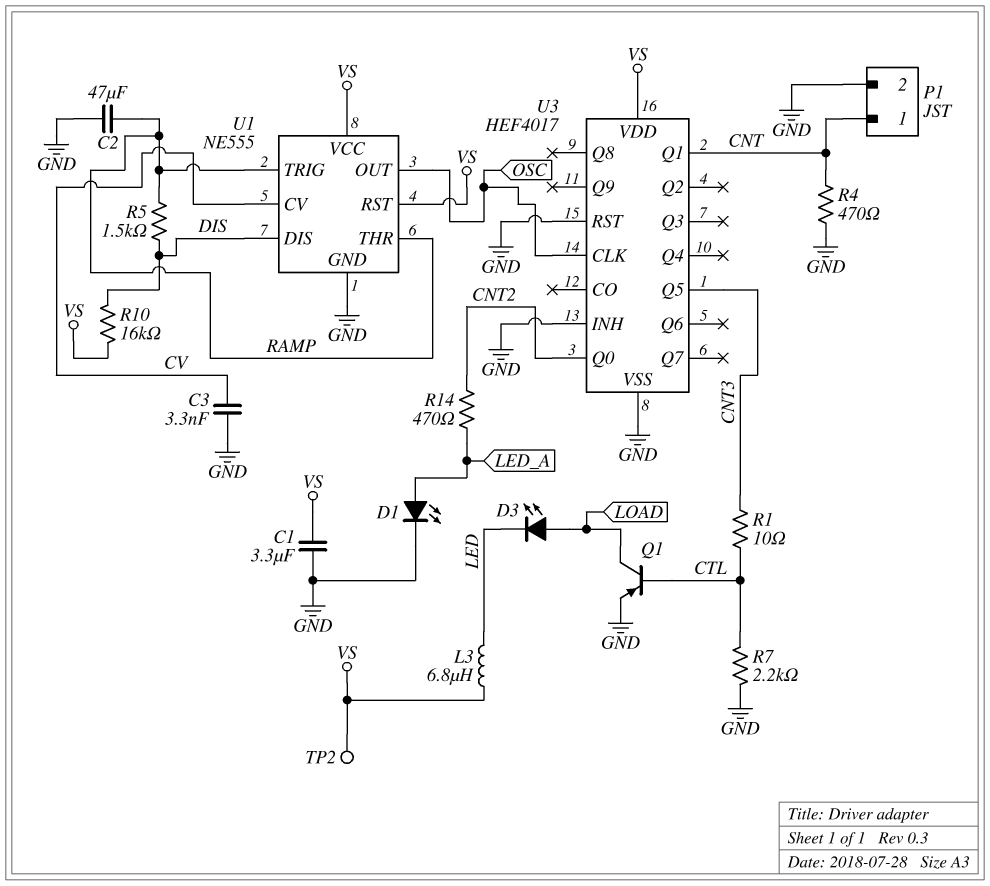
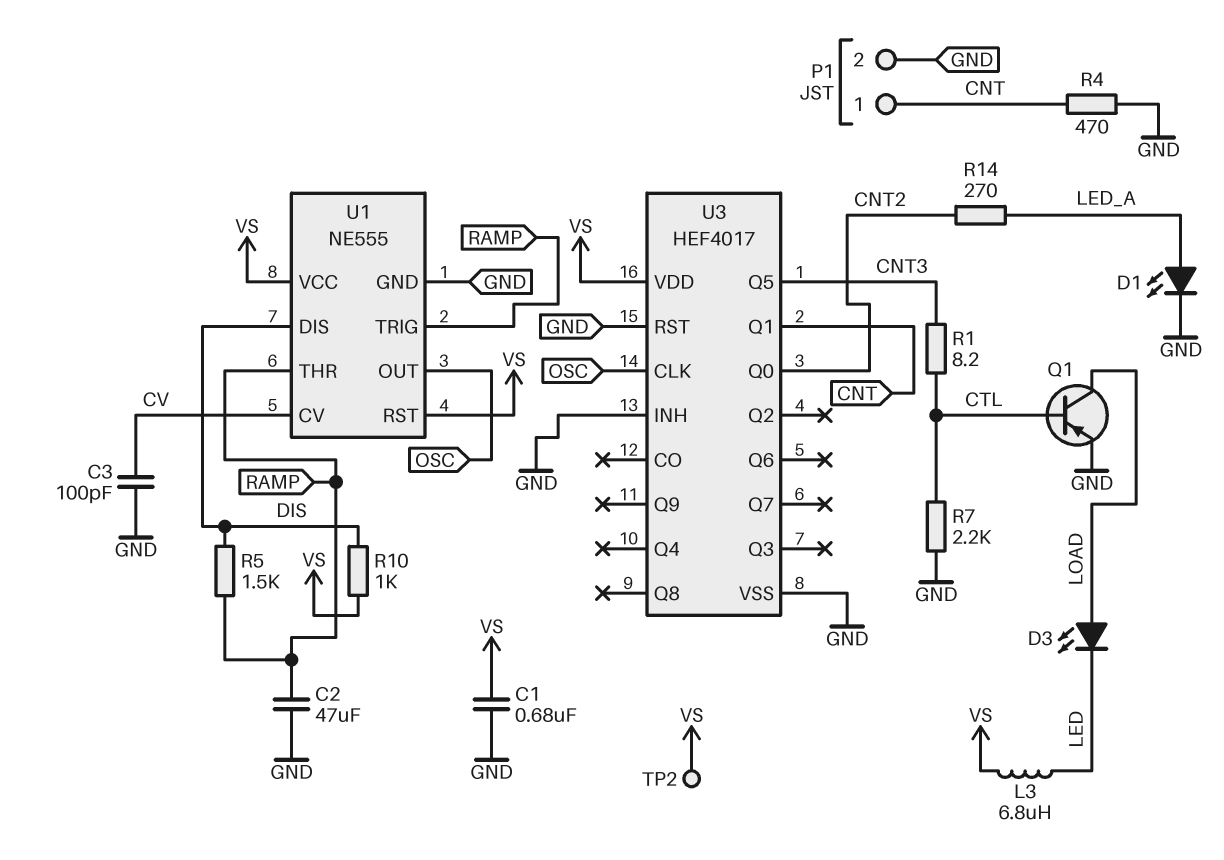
C1: 3.3uF (GND, VS) -> 680nF (GND, VS)
C3: 3.3nF (CV, GND) -> 100pF (CV, GND)
R1: 10 (CNT3, CTL) -> 8.2 (CNT3, CTL)
R10: 16k (DIS, VS) -> 1k (DIS, VS)
R14: 470 (CNT2, LED_A) -> 270 (CNT2, LED_A)

